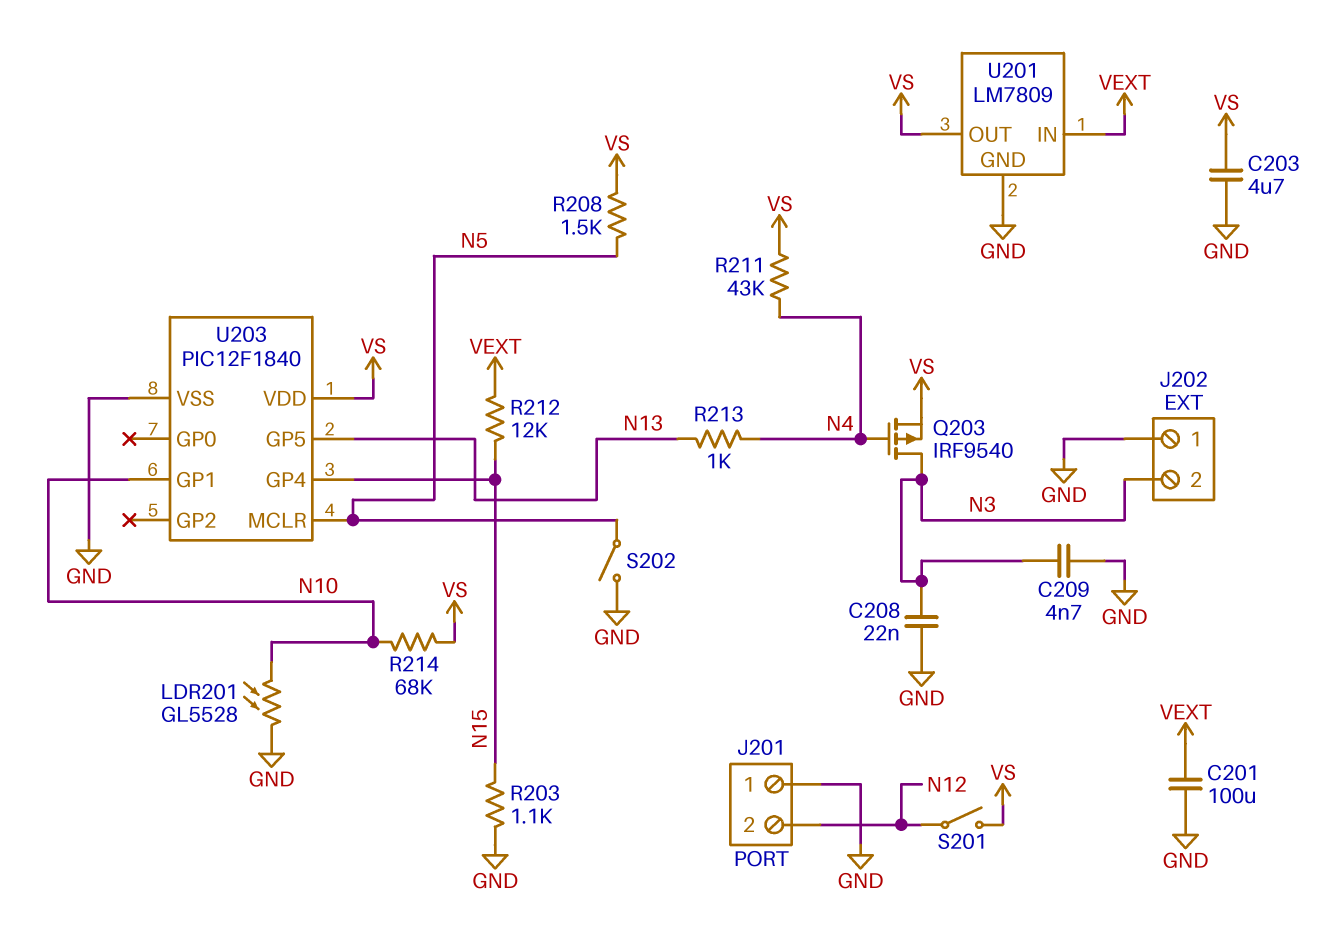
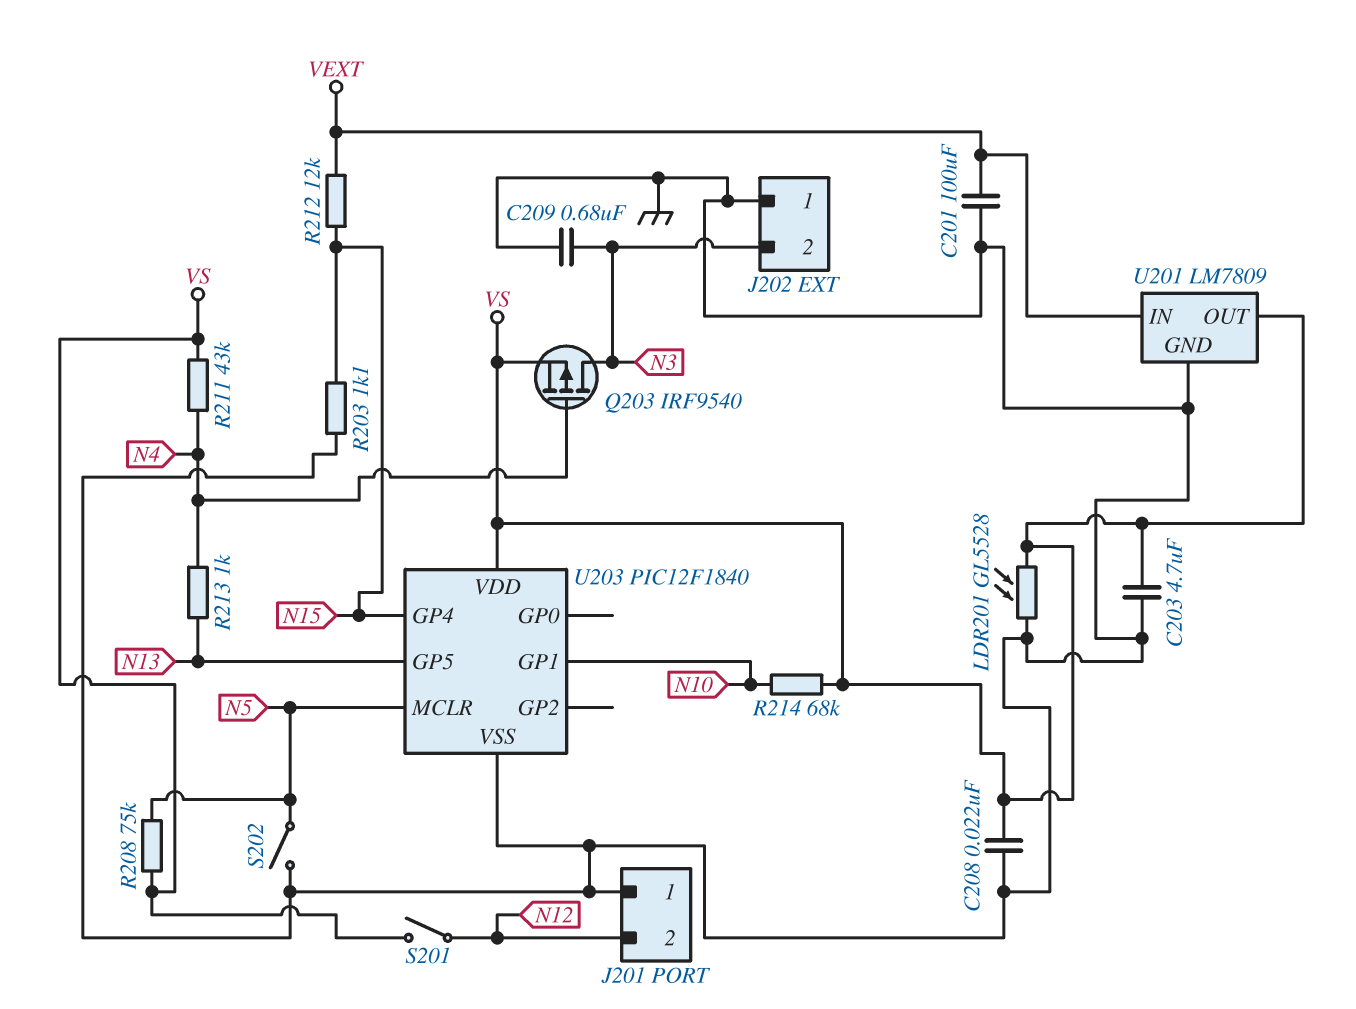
C208: 22nF (GND, N3) -> 22nF (GND, VS)
C209: 4.7nF (GND, N3) -> 680nF (GND, N3)
LDR201: GL5528 (GND, N10) -> GL5528 (GND, VS)
R208: 1.5k (N5, VS) -> 75k (N5, VS)

